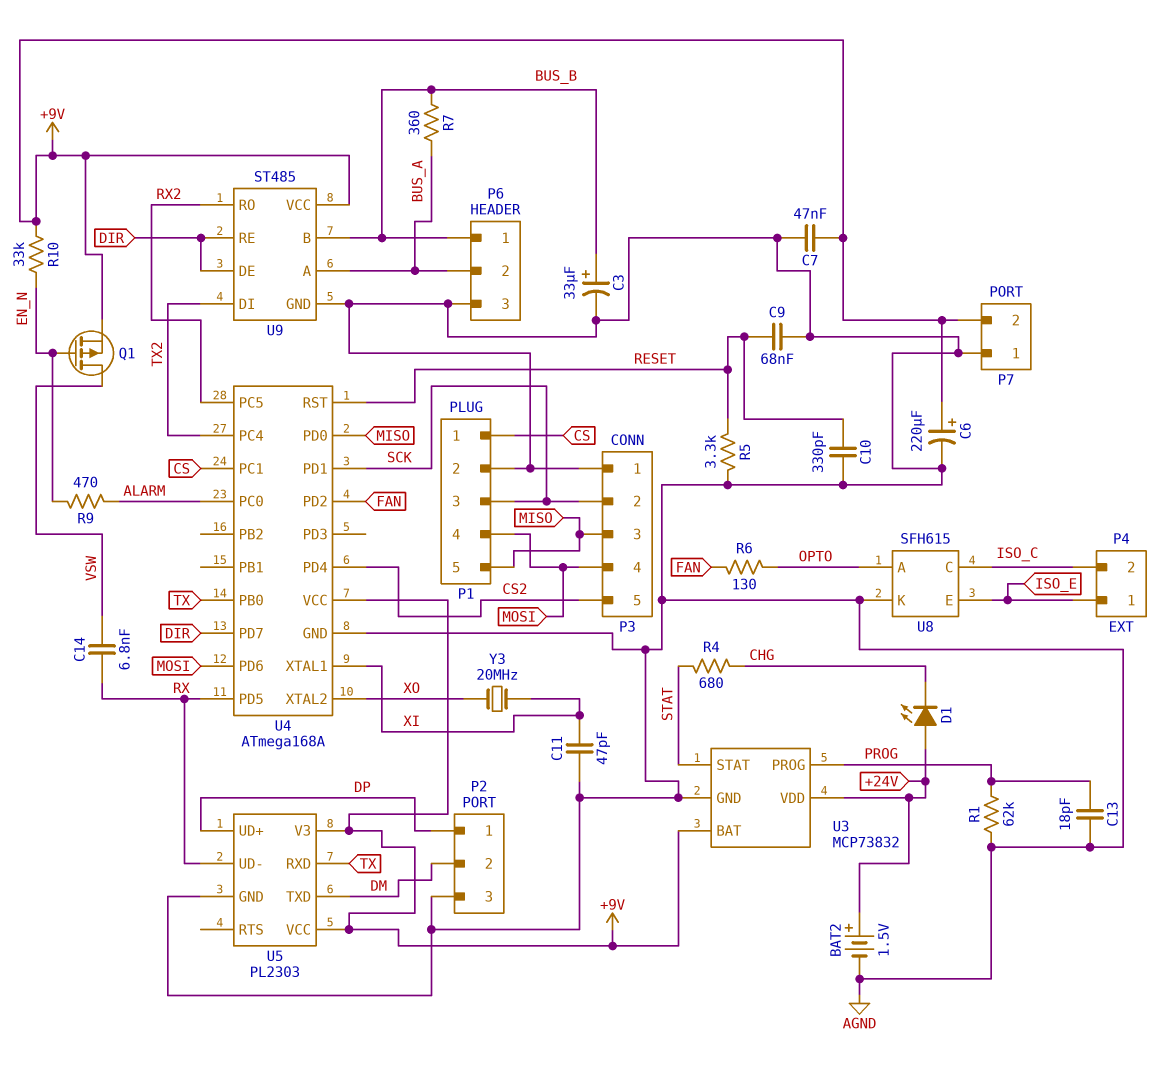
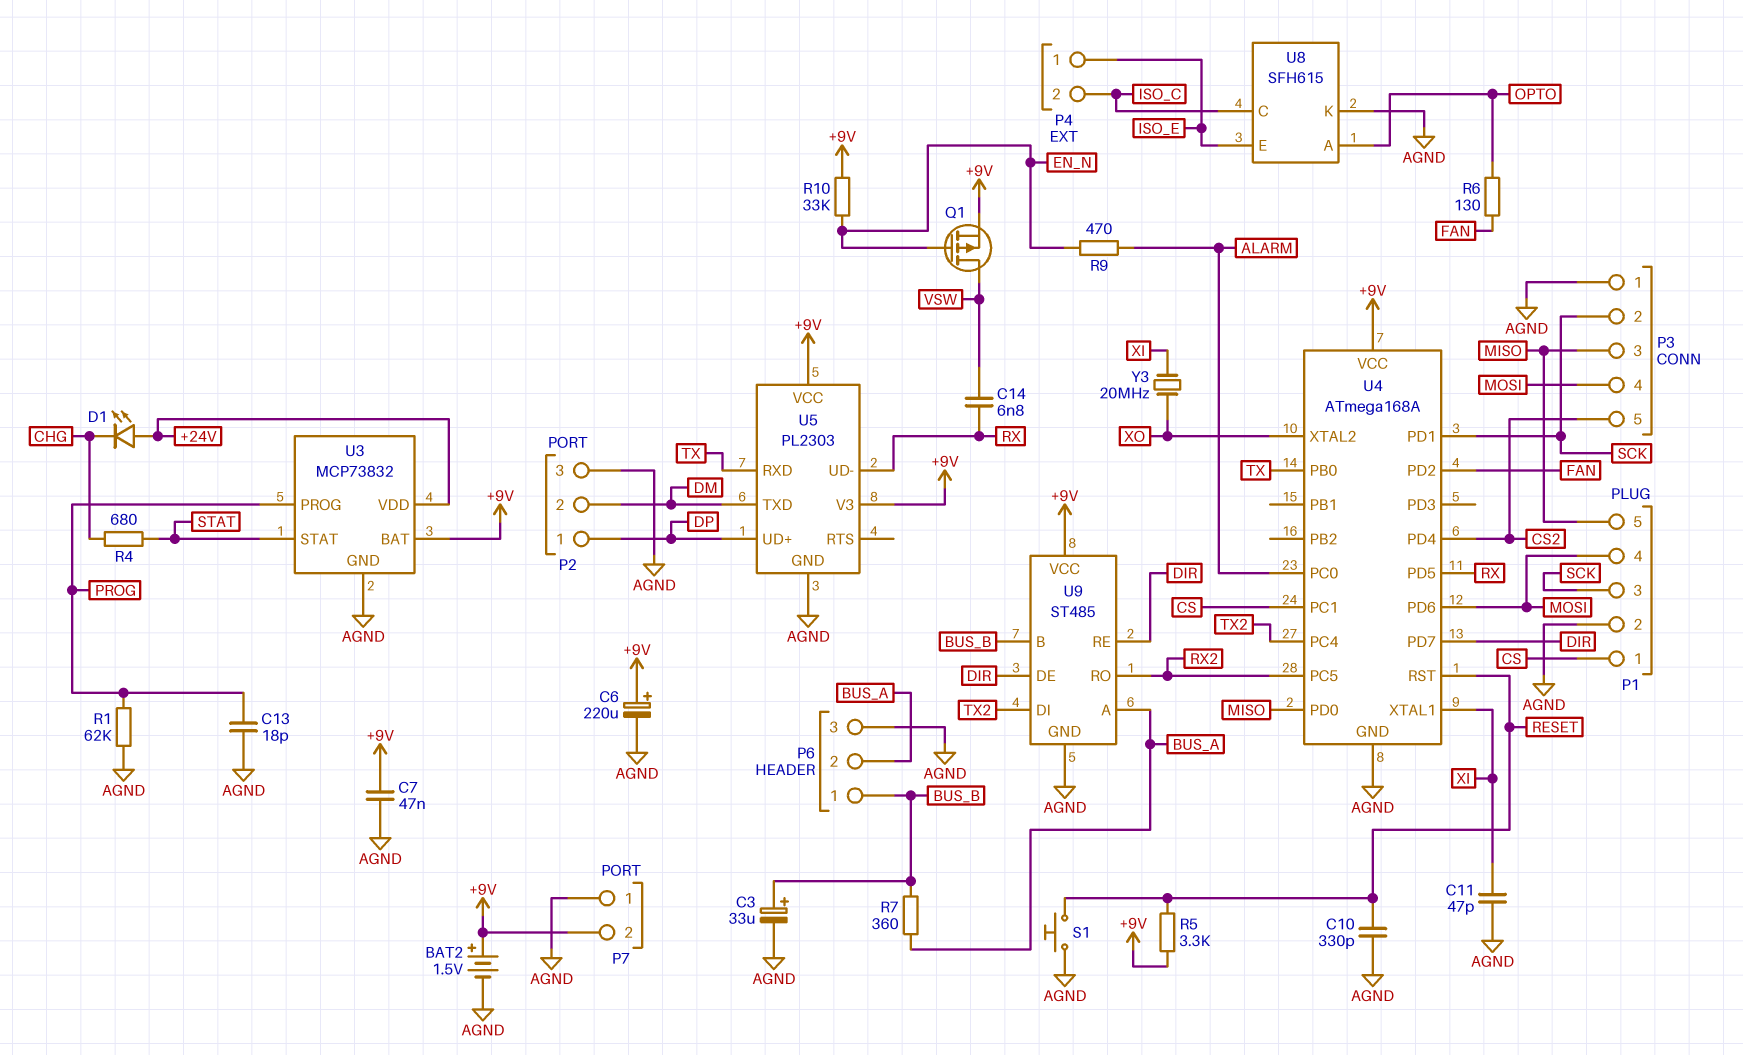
BAT2: 1.5V (plus +24V, minus AGND) -> 1.5V (plus +9V, minus AGND)
C9: 68nF (AGND, RESET) -> none
R5: 3.3k (AGND, RESET) -> 3.3k (+9V, RESET)
S1: none -> button (AGND, RESET)

